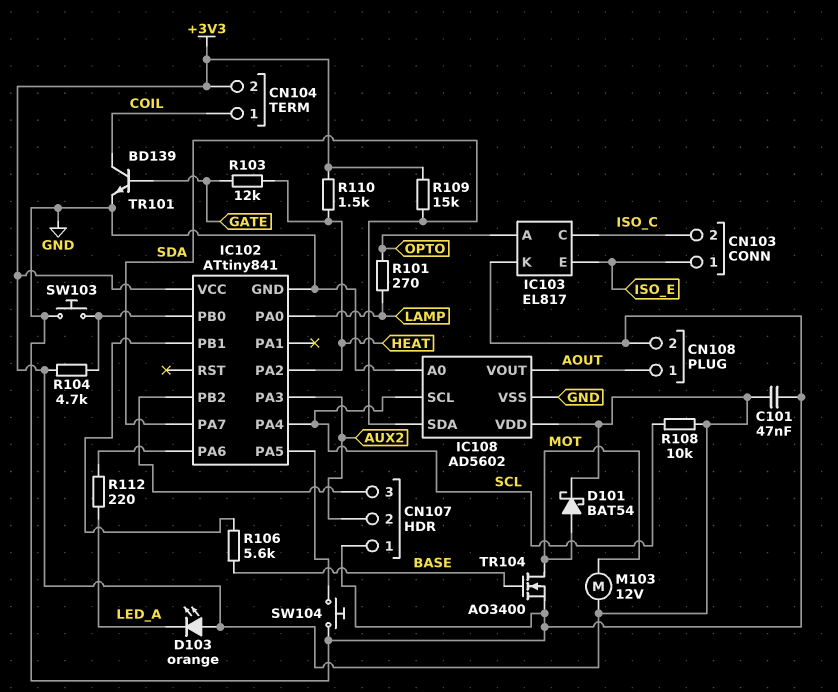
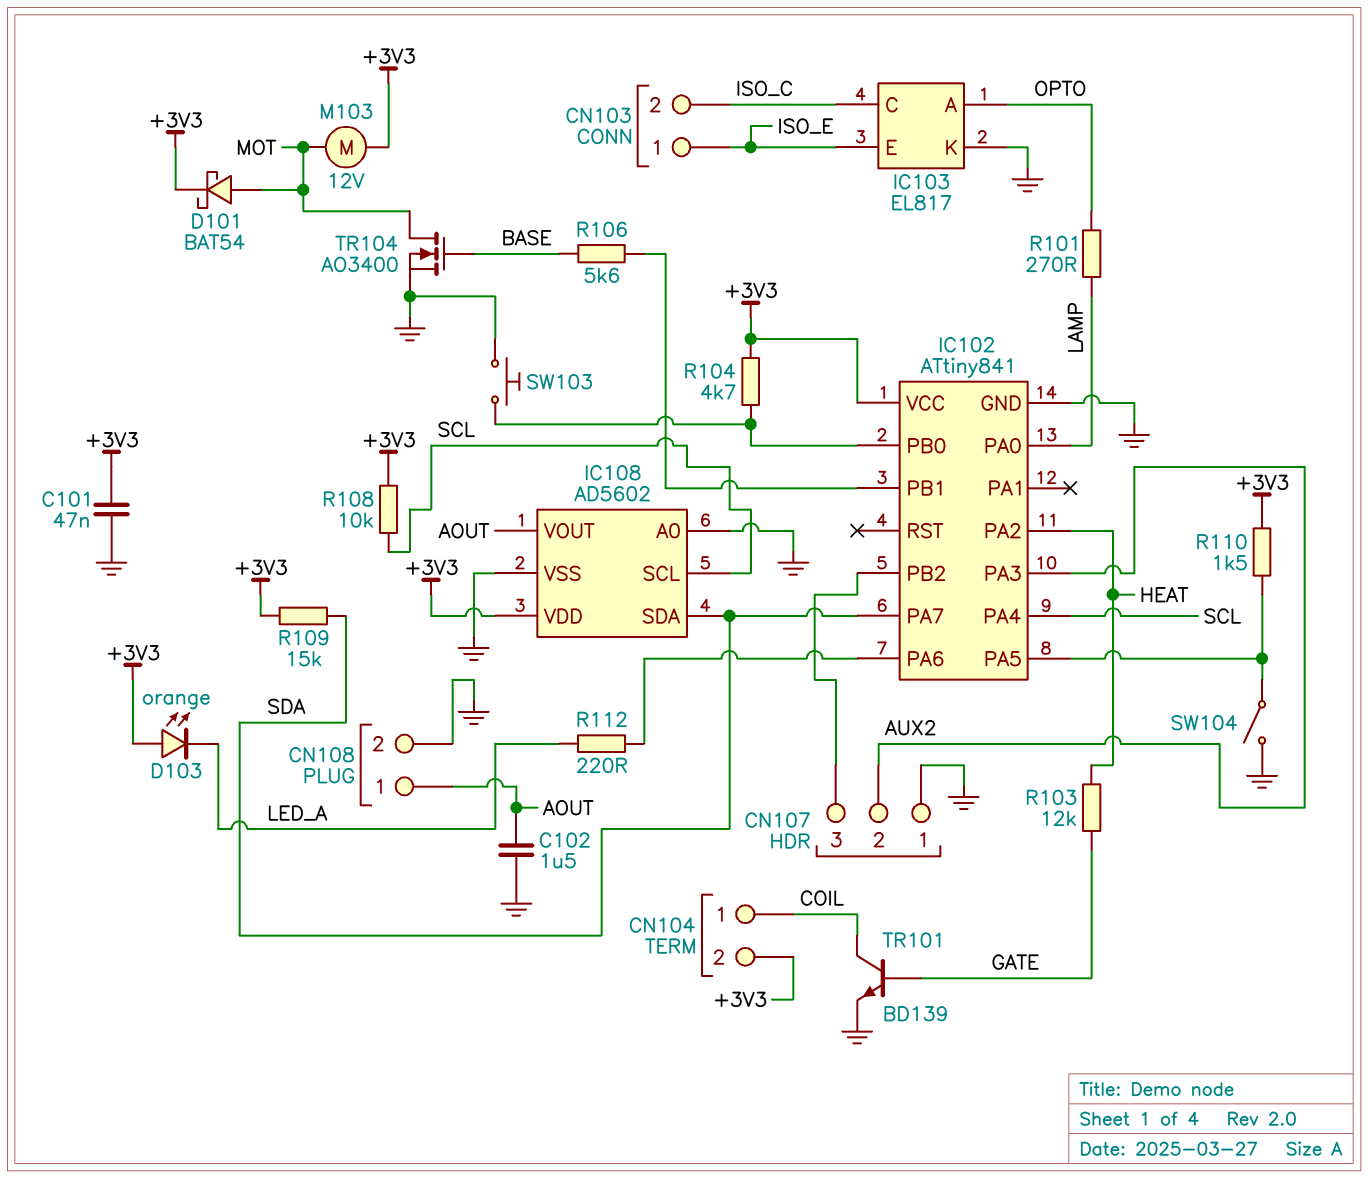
C102: none -> 1.5uF (AOUT, GND)
R110: 1.5k (+3V3, HEAT) -> 1.5k (+3V3, IC102/PA5)
SW104: button (GND, IC102/PA5) -> switch (GND, IC102/PA5)

